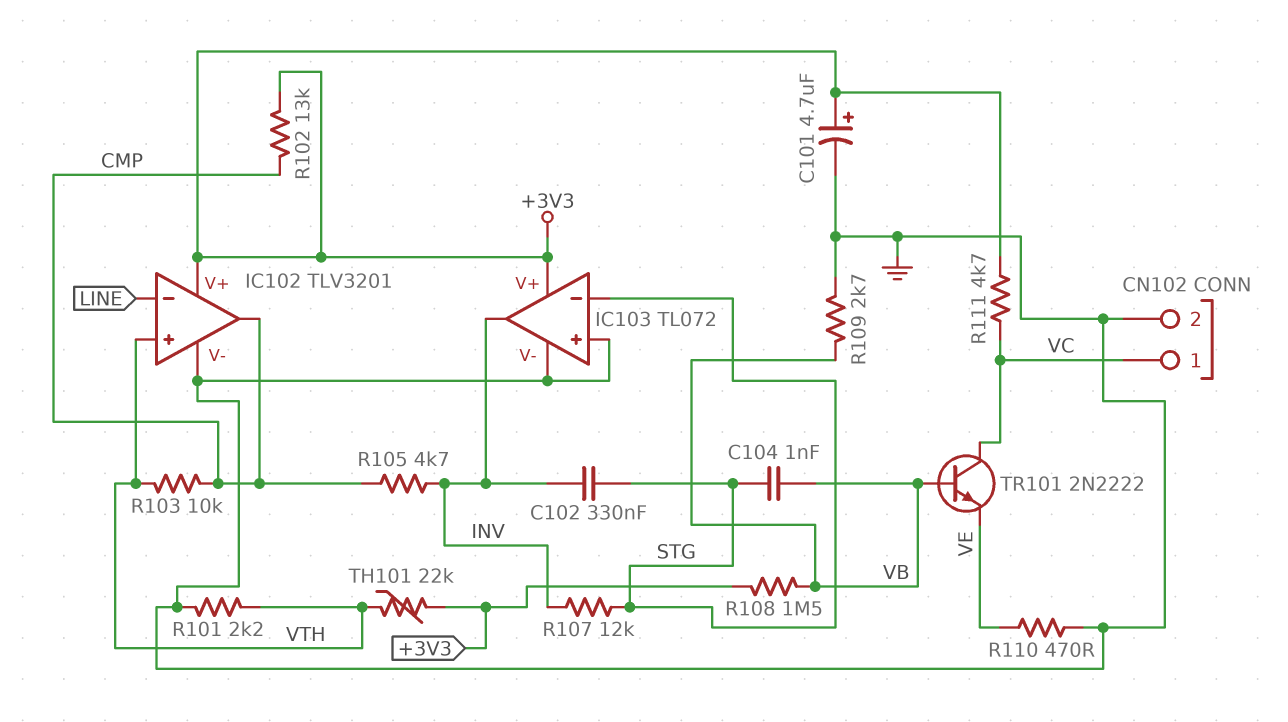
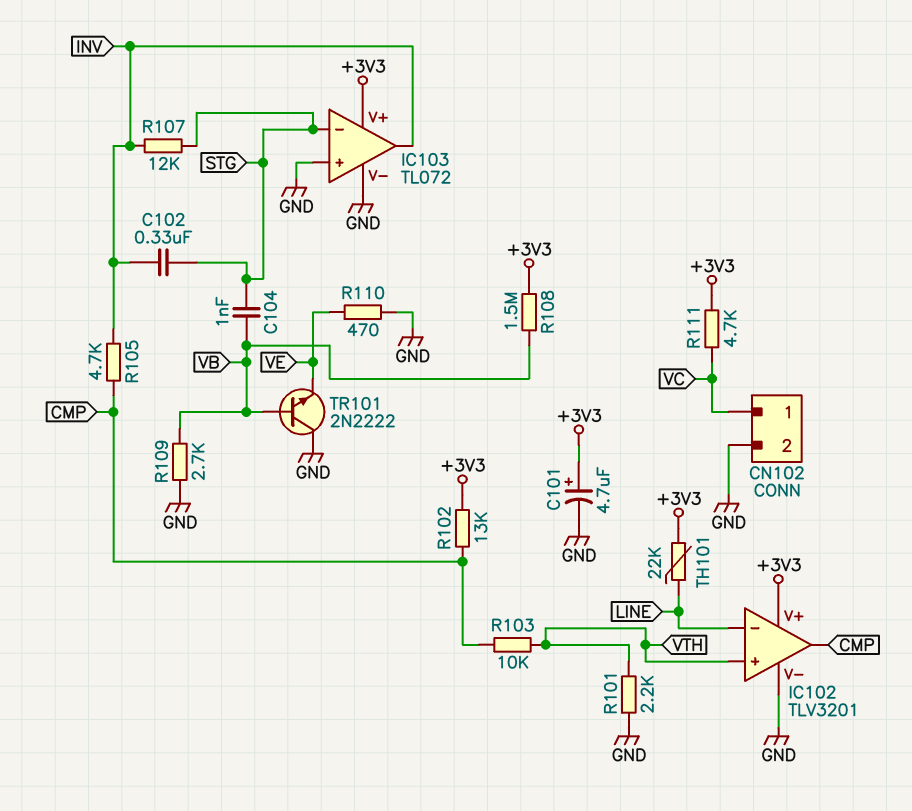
TH101: 22k (+3V3, VTH) -> 22k (+3V3, LINE)
TR101: NPN 2N2222 (B VB, C VC, E VE) -> NPN 2N2222 (B VB, C GND, E VE)

